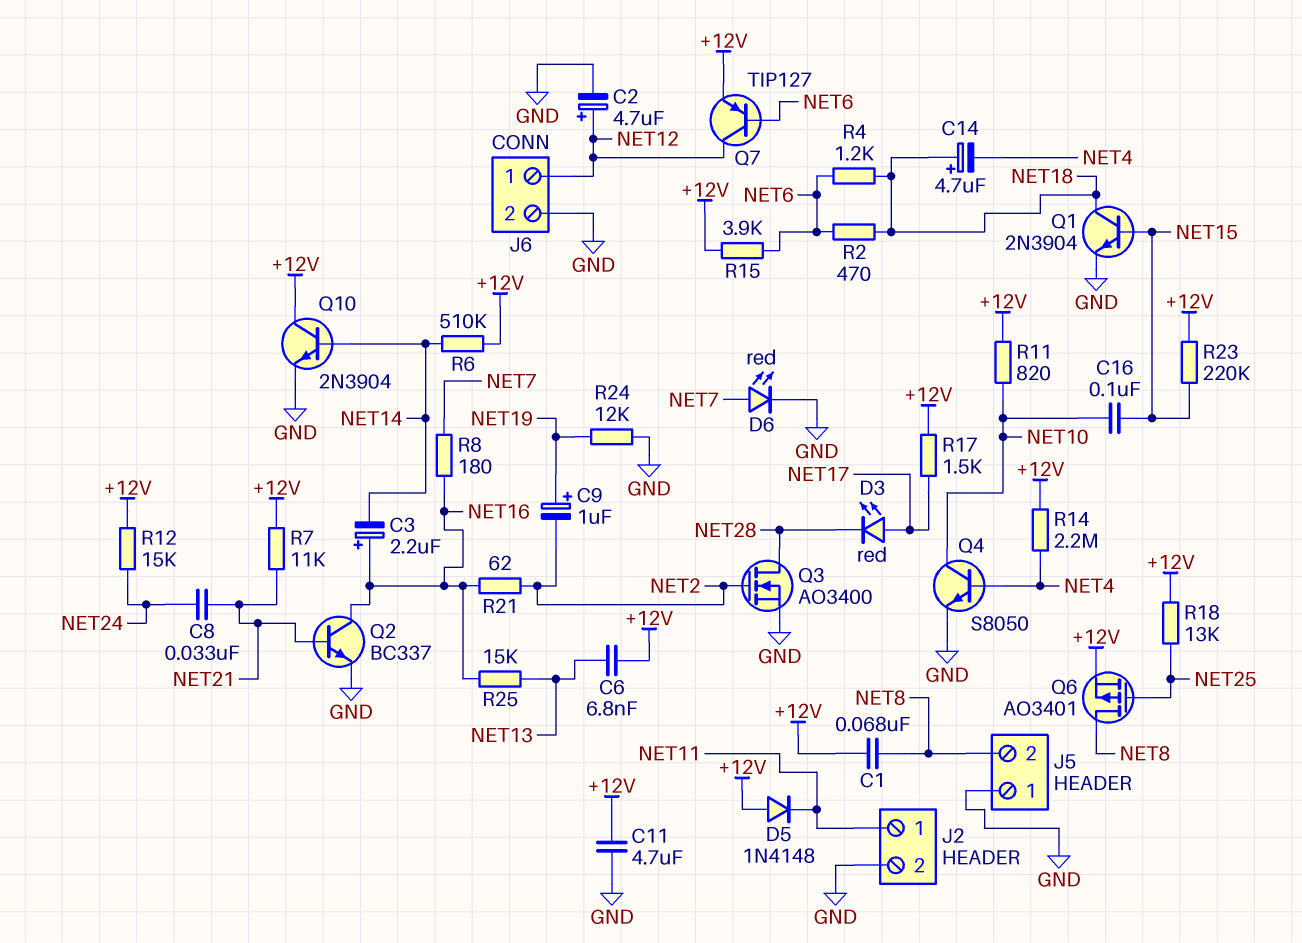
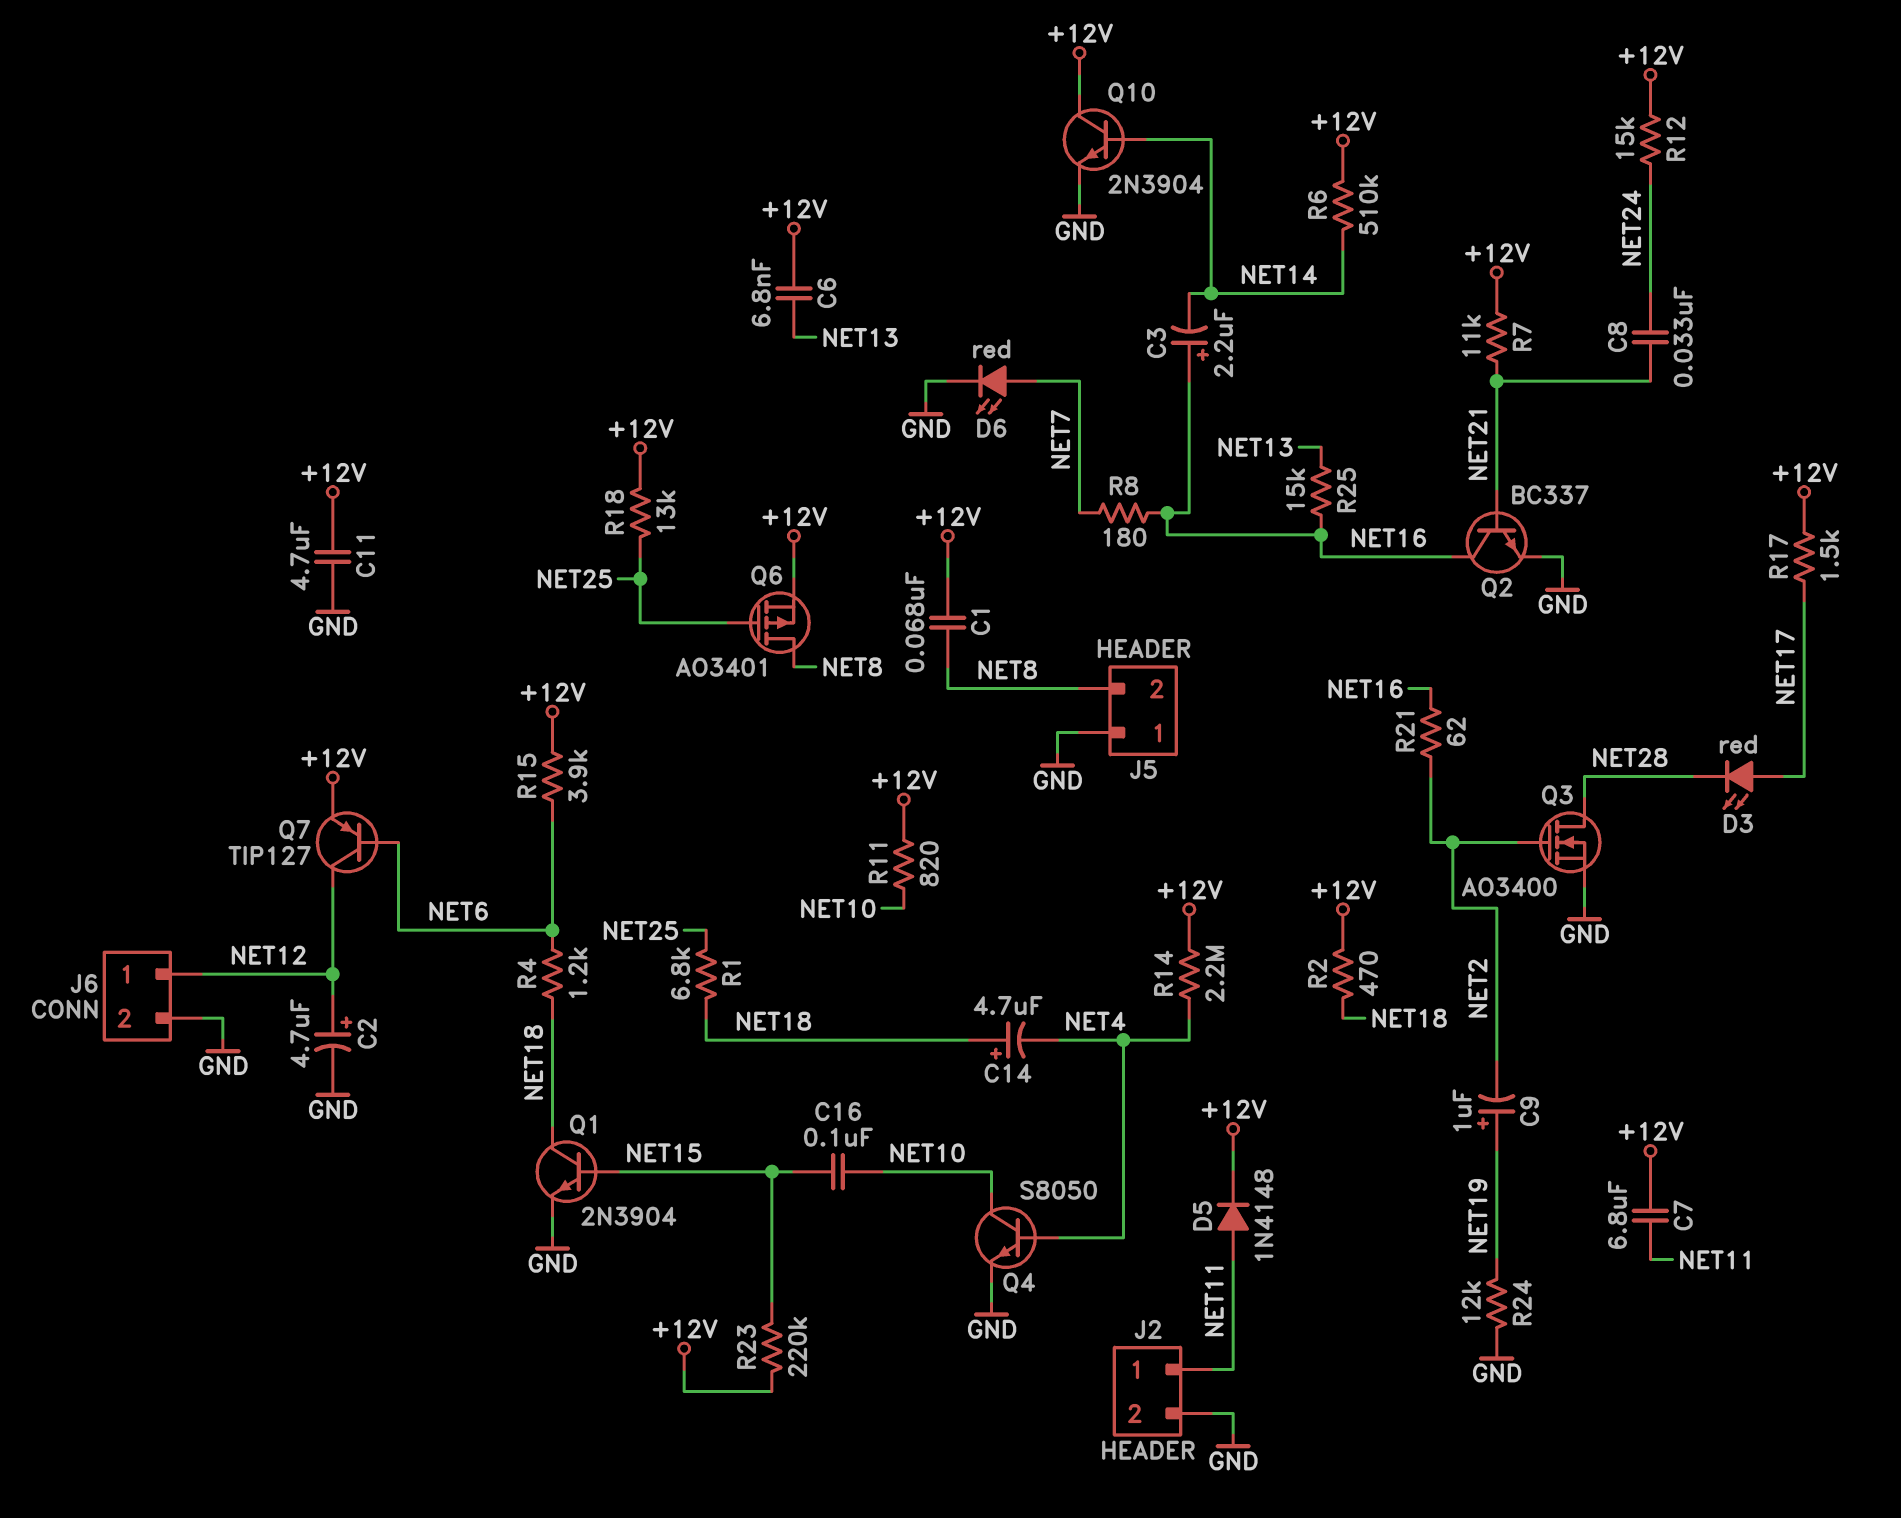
C7: none -> 6.8uF (+12V, NET11)
D5: diode 1N4148 (A +12V, K NET11) -> diode 1N4148 (A NET11, K +12V)
R1: none -> 6.8k (NET18, NET25)
R2: 470 (NET6, NET18) -> 470 (+12V, NET18)

